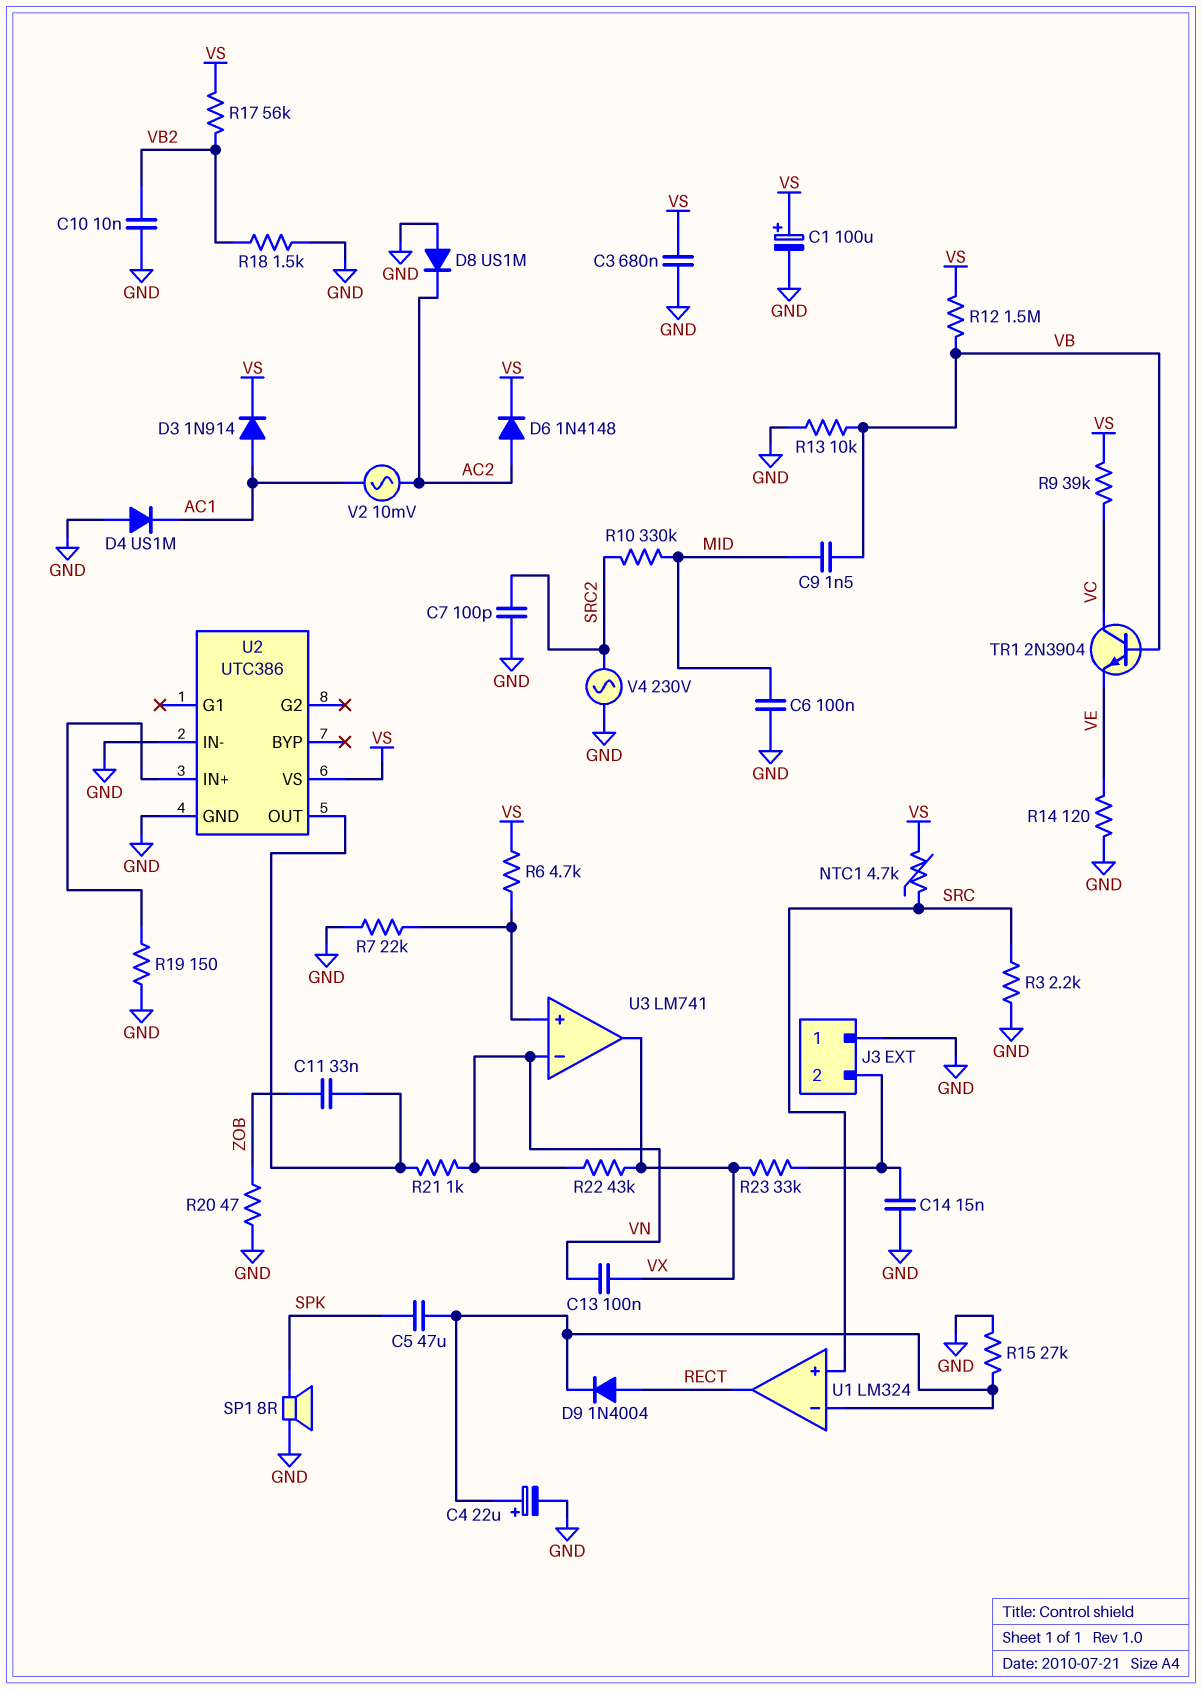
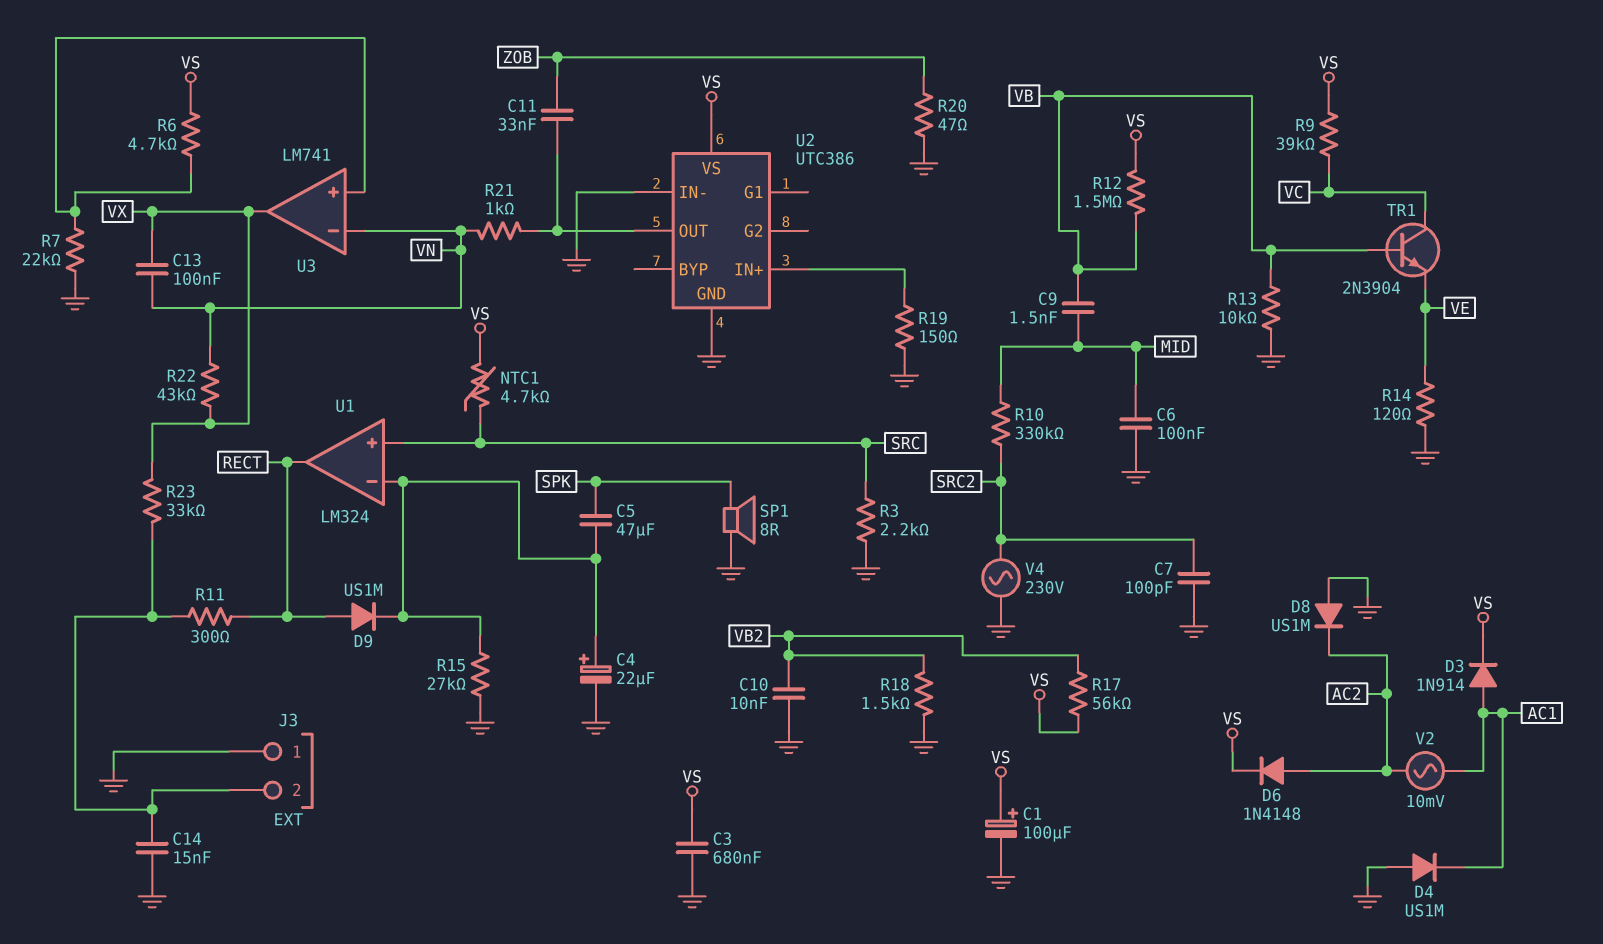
D9: diode 1N4004 (A RECT, K U1/in-) -> diode US1M (A RECT, K U1/in-)
R11: none -> 300 (J3/2, RECT)

